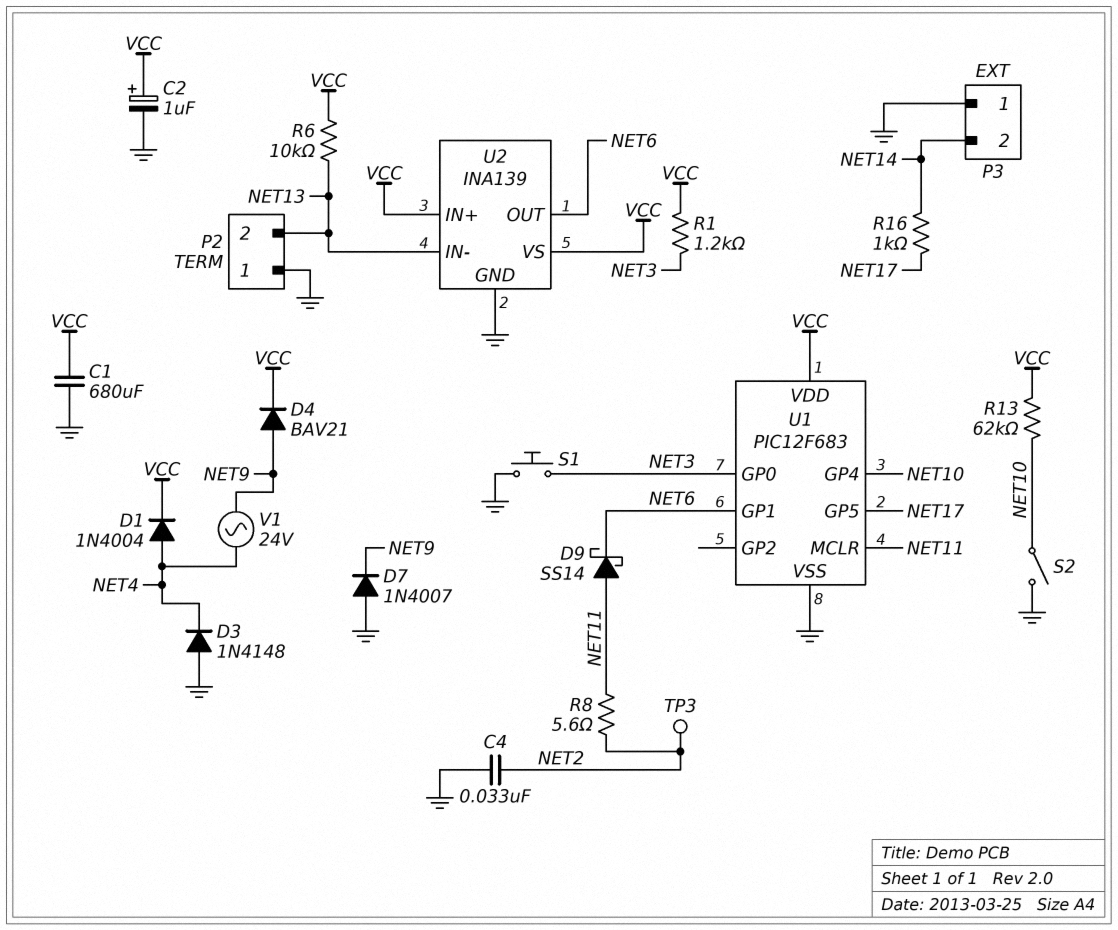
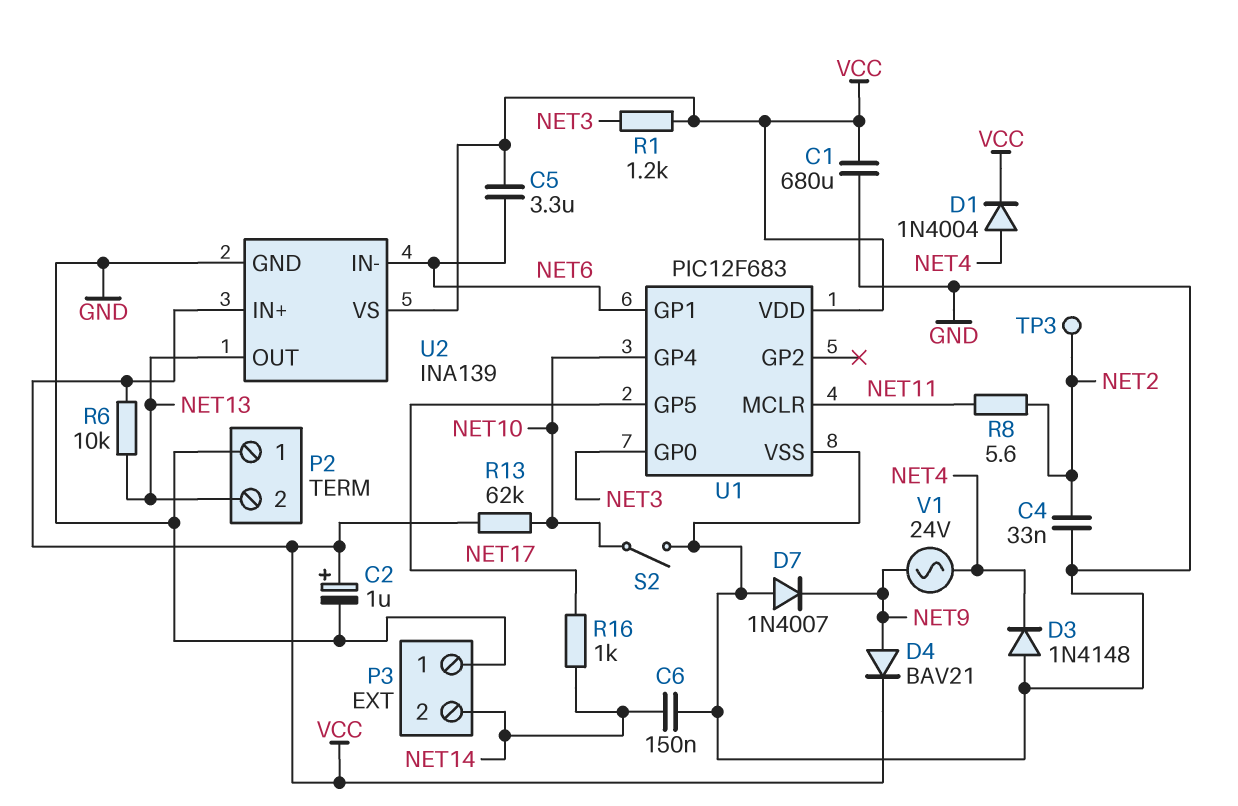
C5: none -> 3.3uF (NET6, VCC)
C6: none -> 150nF (GND, NET14)
D9: schottky SS14 (A NET11, K NET6) -> none
S1: button (GND, NET3) -> none
U2 pin IN-: NET13 -> NET6
U2 pin OUT: NET6 -> NET13

